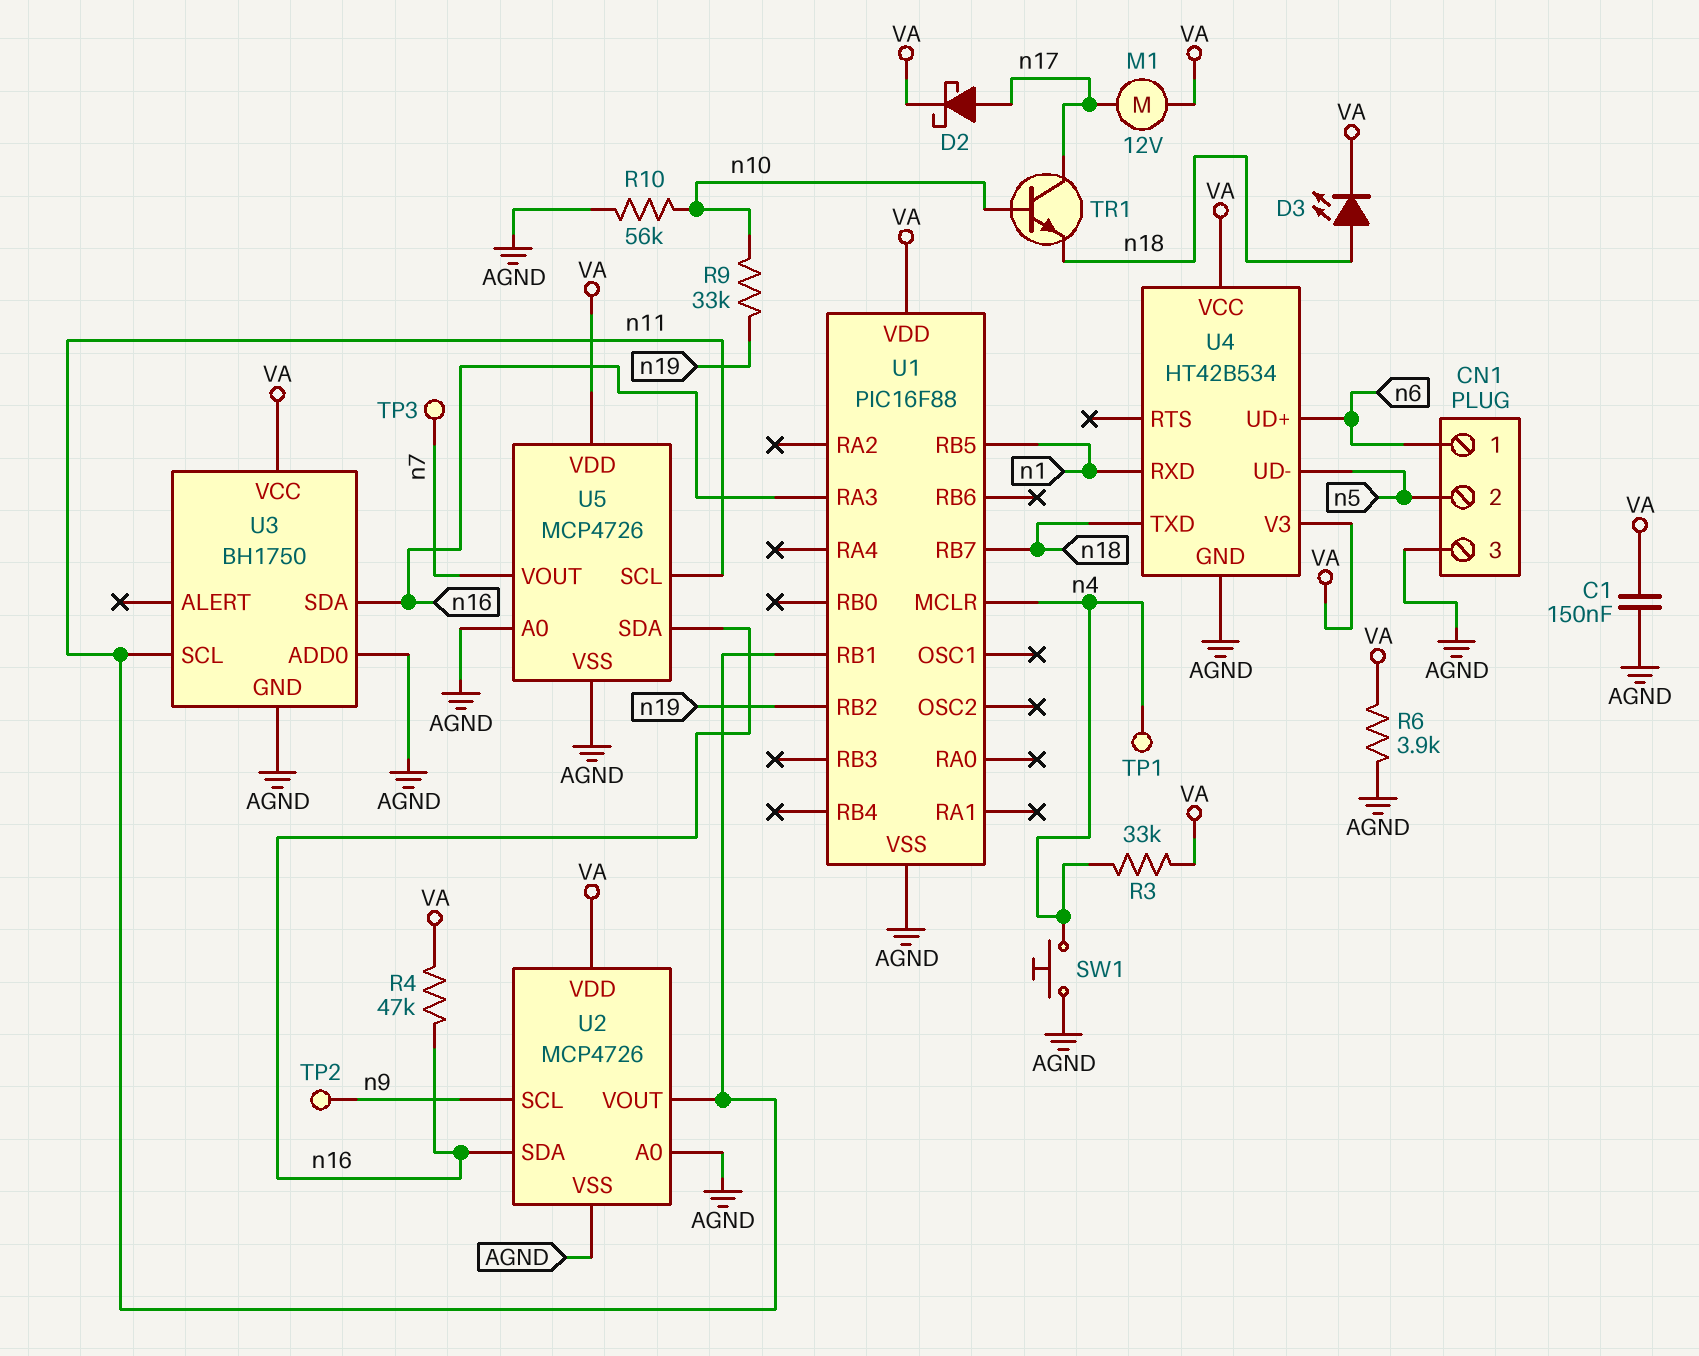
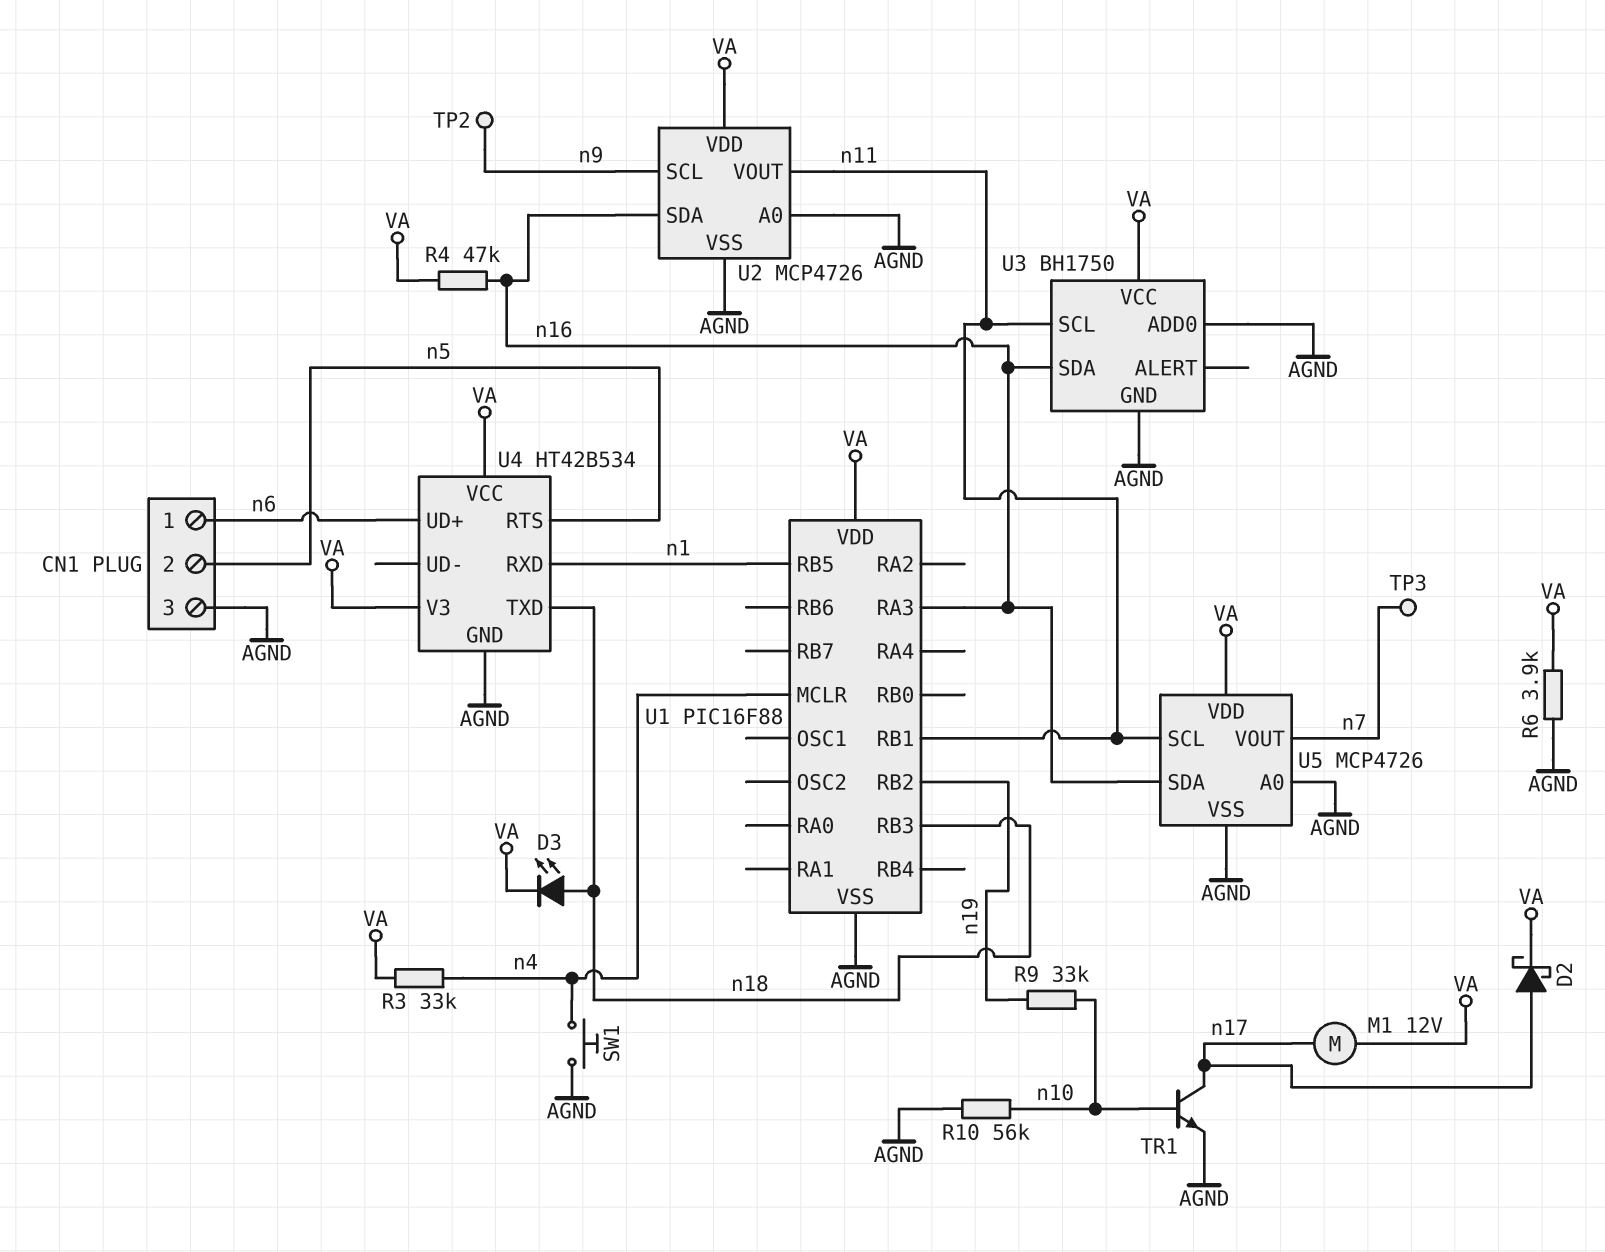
C1: 150nF (AGND, VA) -> none
TP1: test point (n4) -> none
TR1: NPN (B n10, C n17, E n18) -> NPN (B n10, C n17, E AGND)
U1 pin RB3: none -> n18
U1 pin RB7: n18 -> none
U4 pin RTS: none -> n5
U4 pin UD-: n5 -> none

